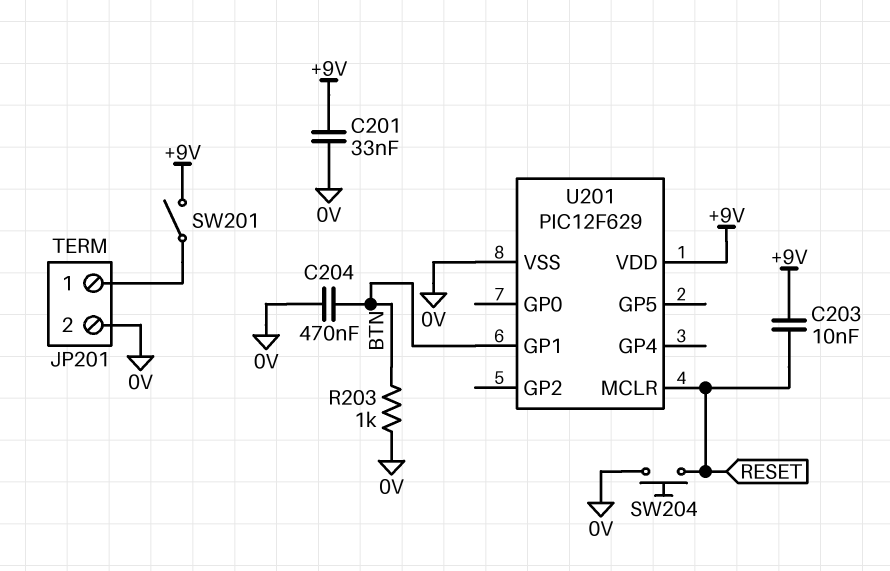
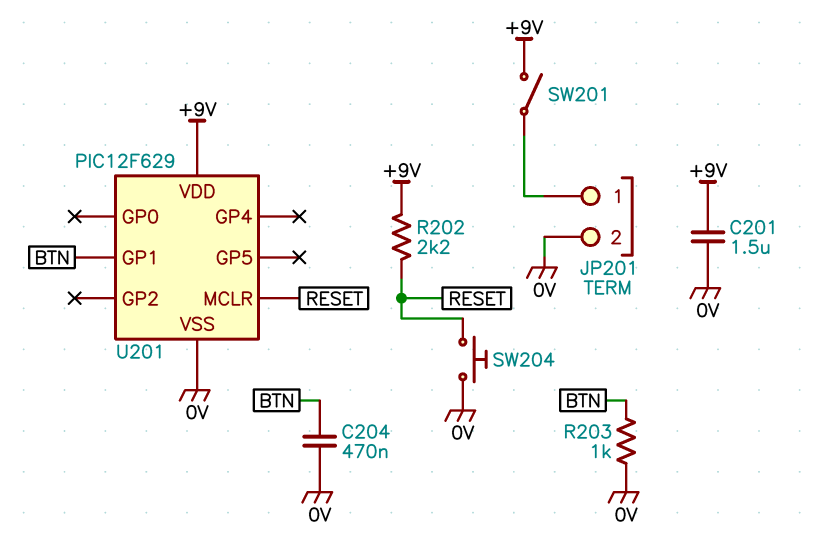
C201: 33nF (+9V, 0V) -> 1.5uF (+9V, 0V)
C203: 10nF (+9V, RESET) -> none
R202: none -> 2.2k (+9V, RESET)

